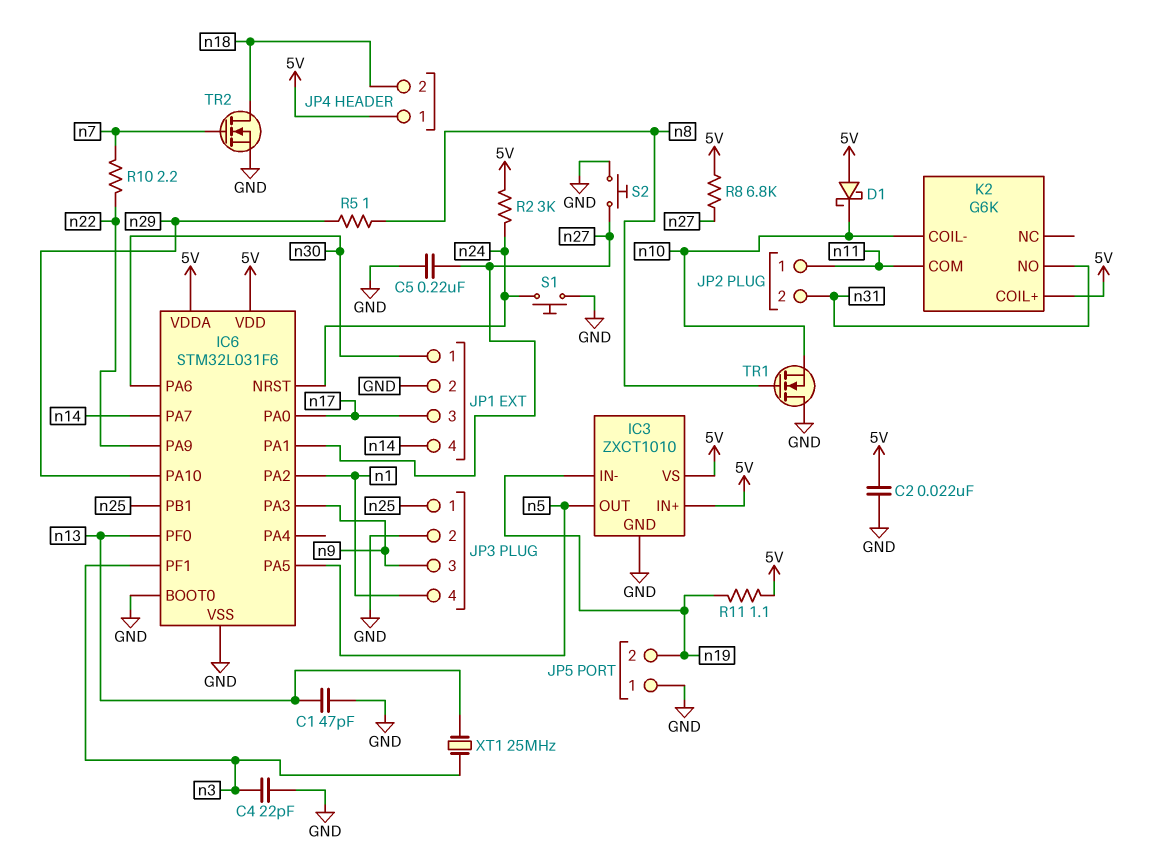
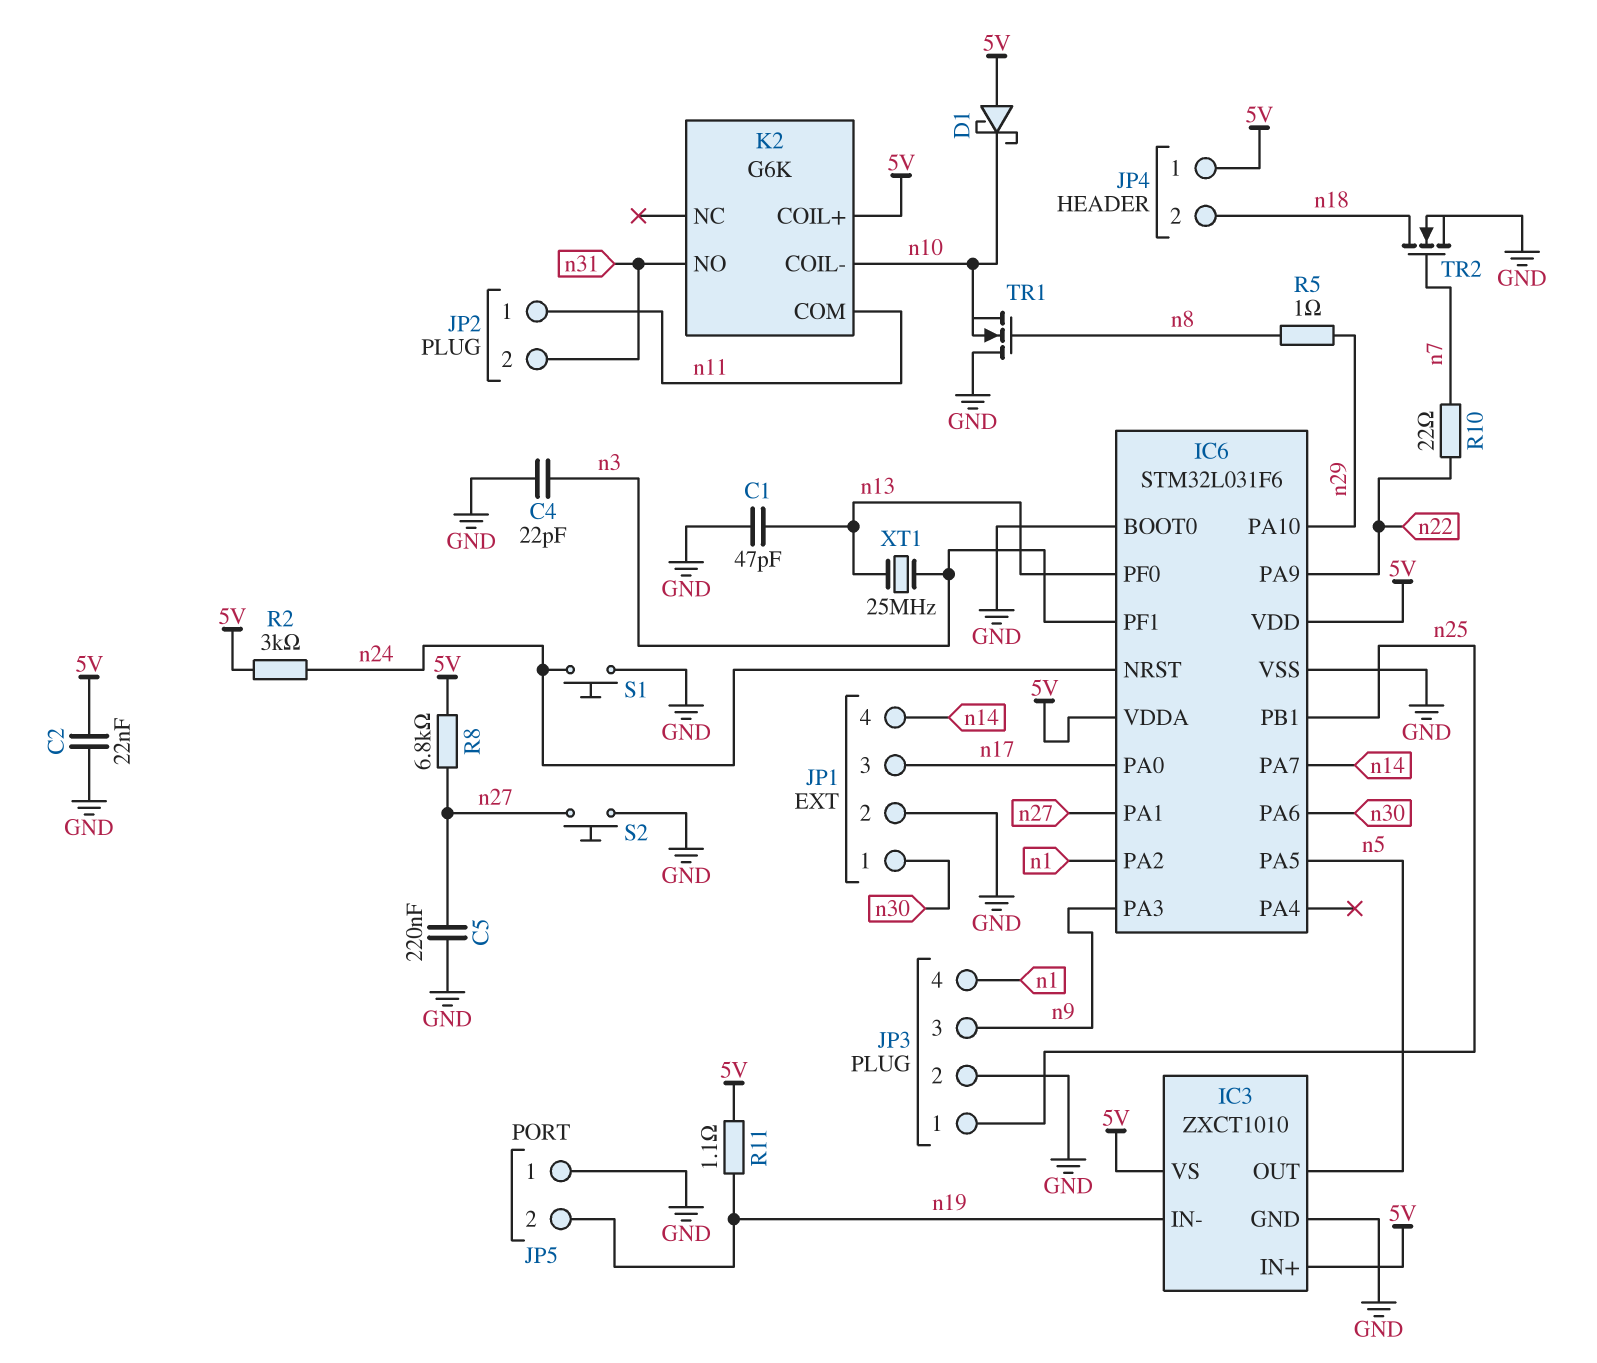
R10: 2.2 (n7, n22) -> 22 (n7, n22)

